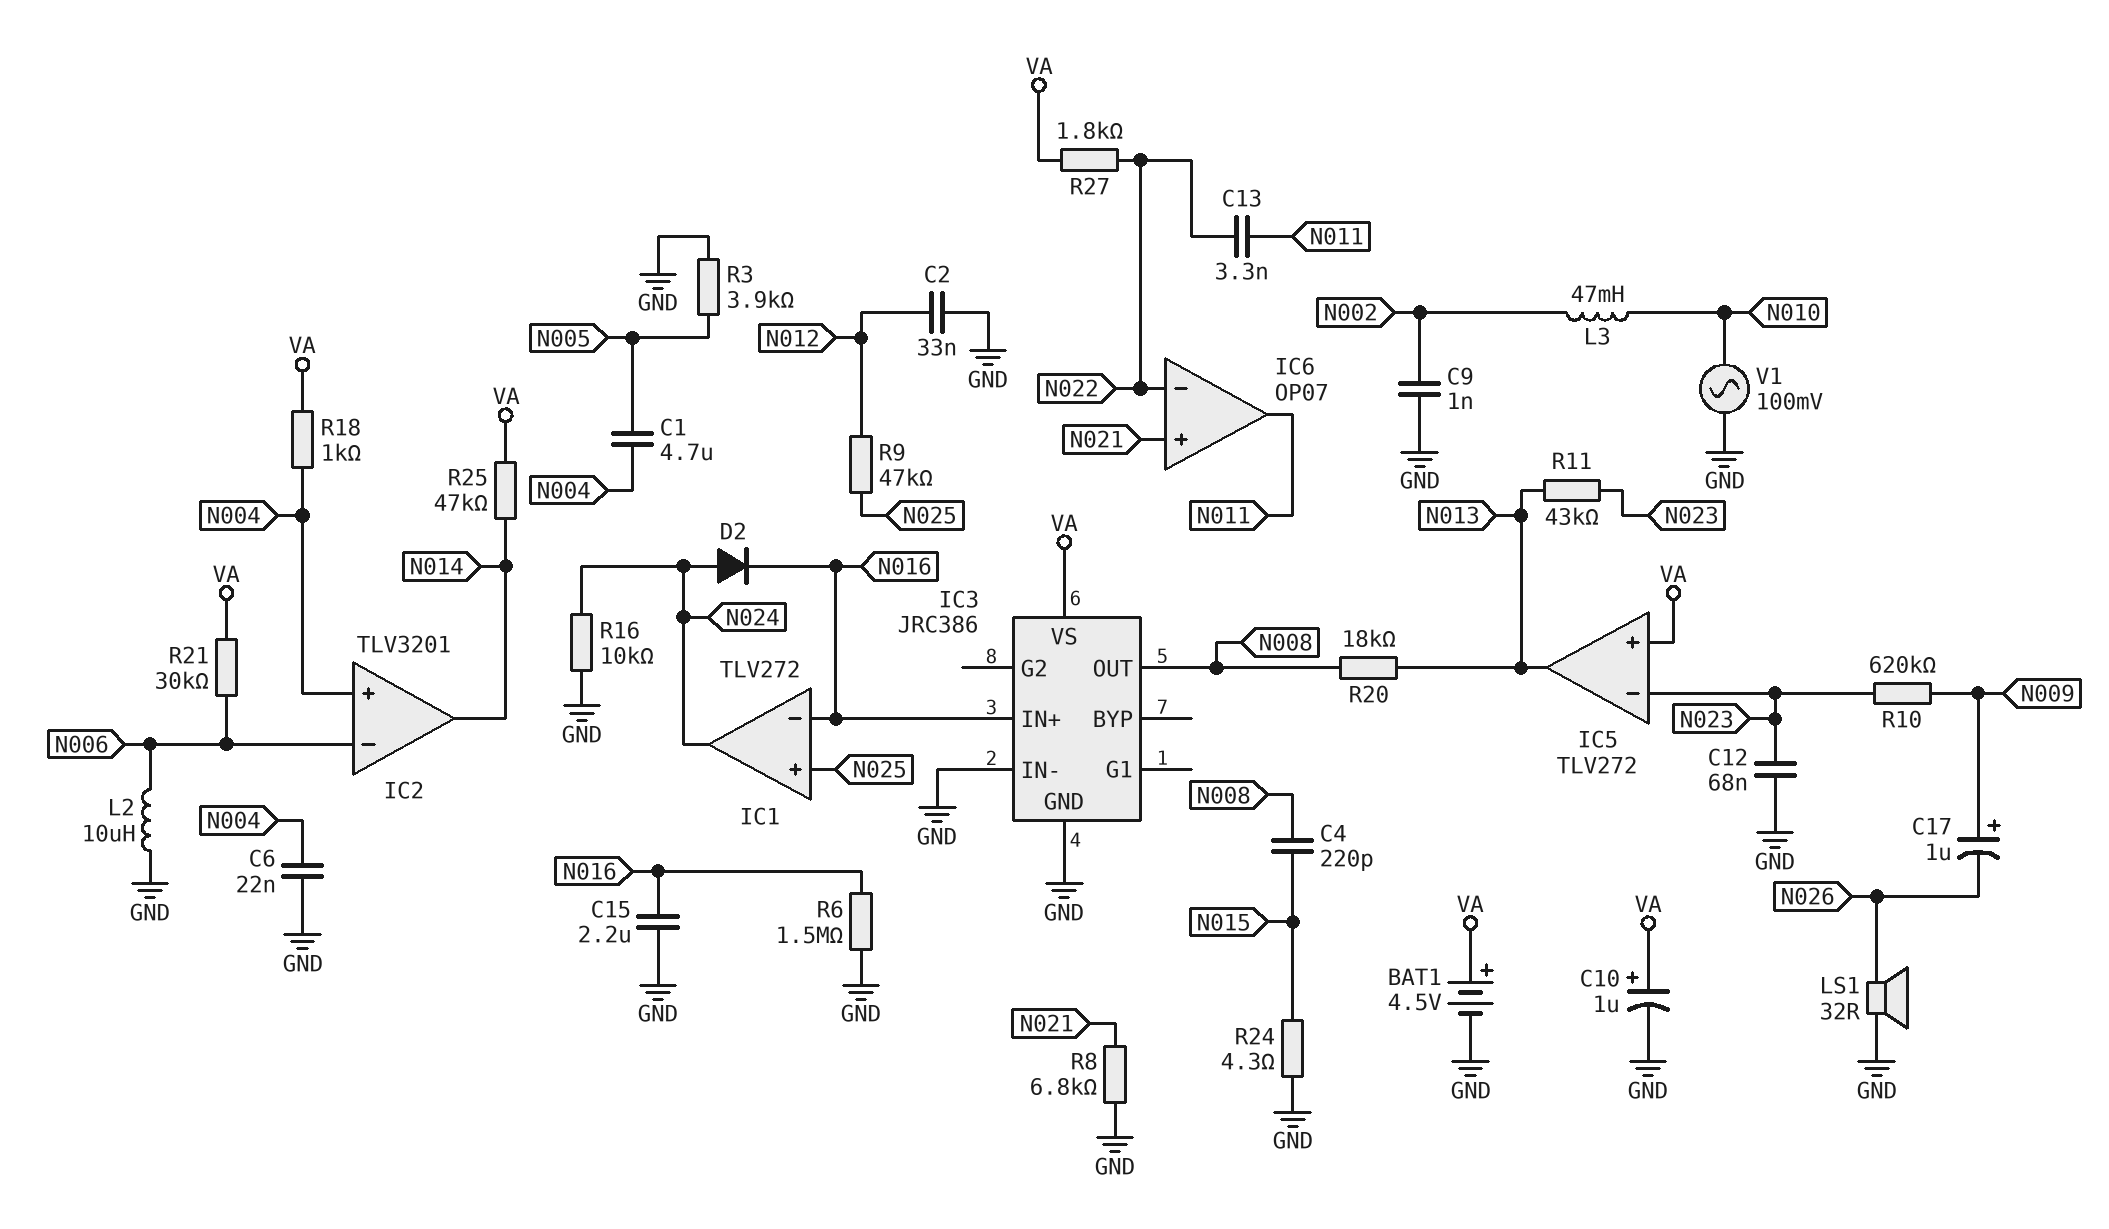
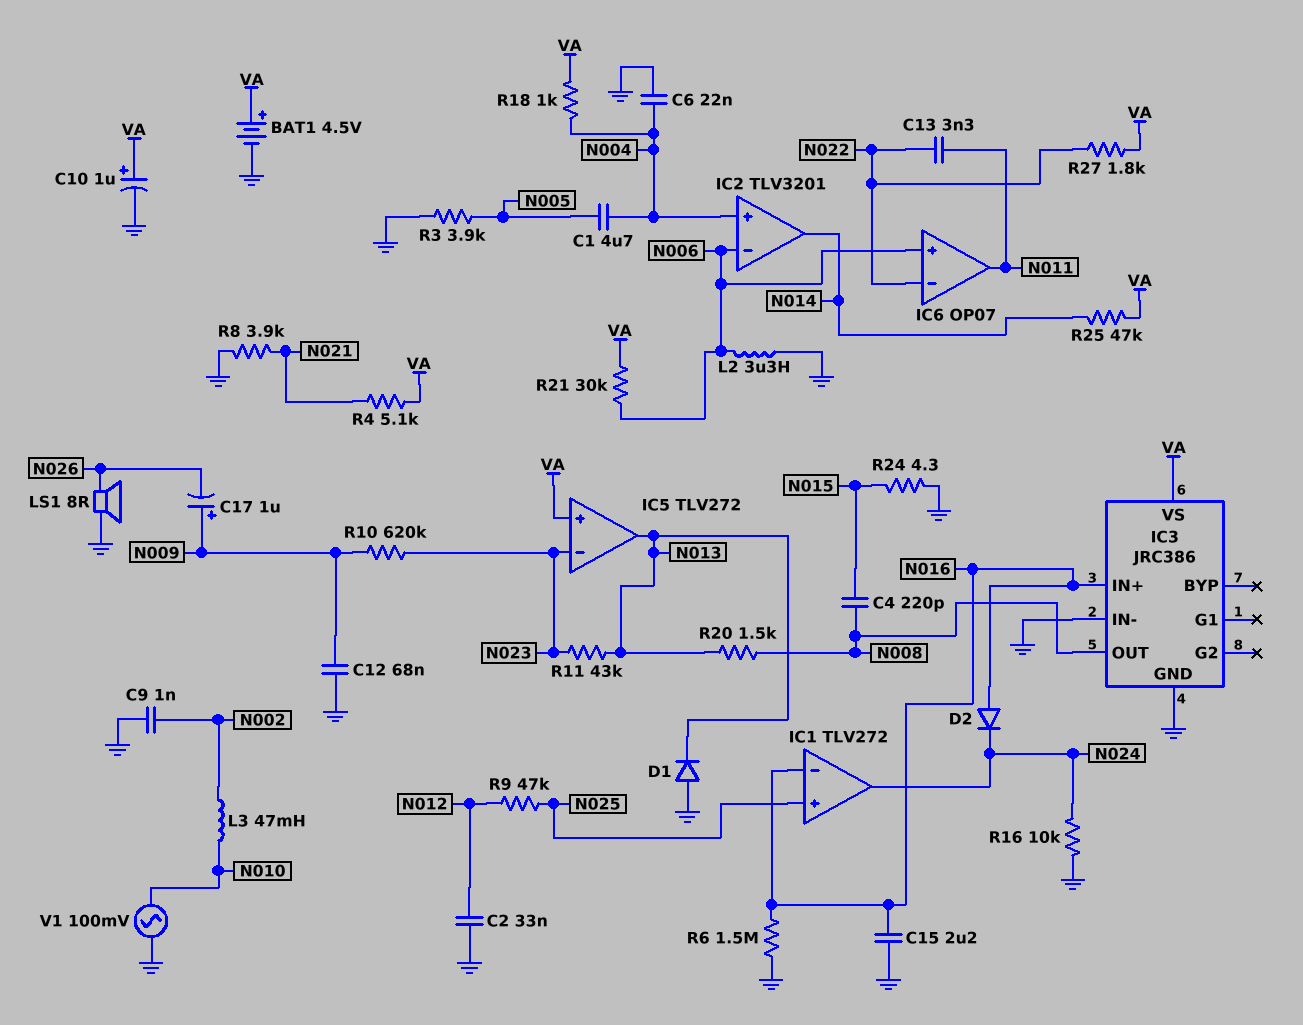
C12: 68nF (GND, N023) -> 68nF (GND, N009)
D1: none -> diode (A GND, K N013)
D2: diode (A N024, K N016) -> diode (A N016, K N024)
IC6 pin in+: N021 -> N006
L2: 10uH (GND, N006) -> 3.3uH (GND, N006)
LS1: speaker 32R (GND, N026) -> speaker 8R (GND, N026)
R4: none -> 5.1k (N021, VA)
R8: 6.8k (GND, N021) -> 3.9k (GND, N021)
R20: 18k (N008, N013) -> 1.5k (N008, N013)

